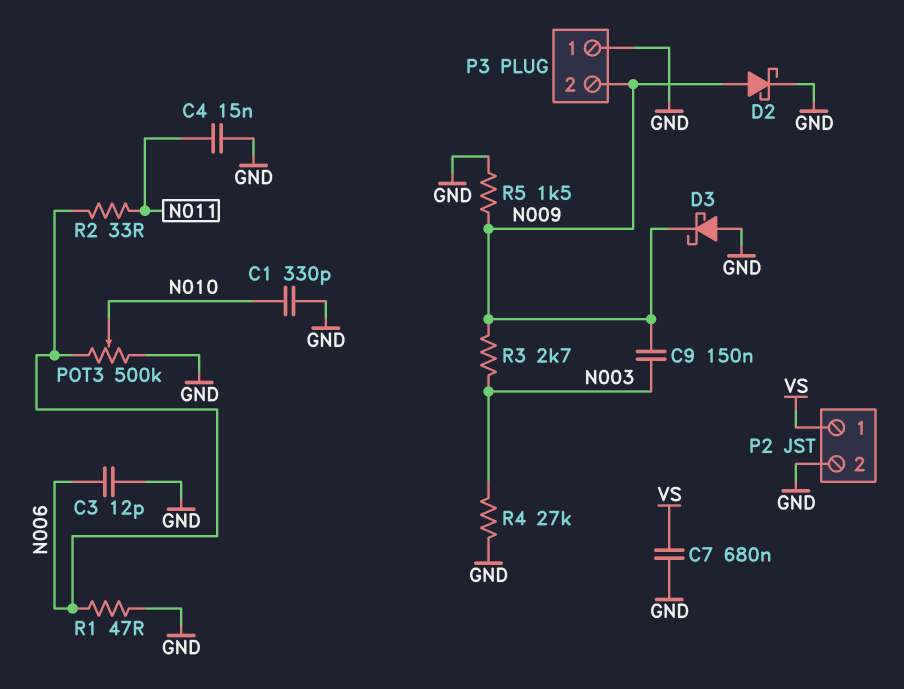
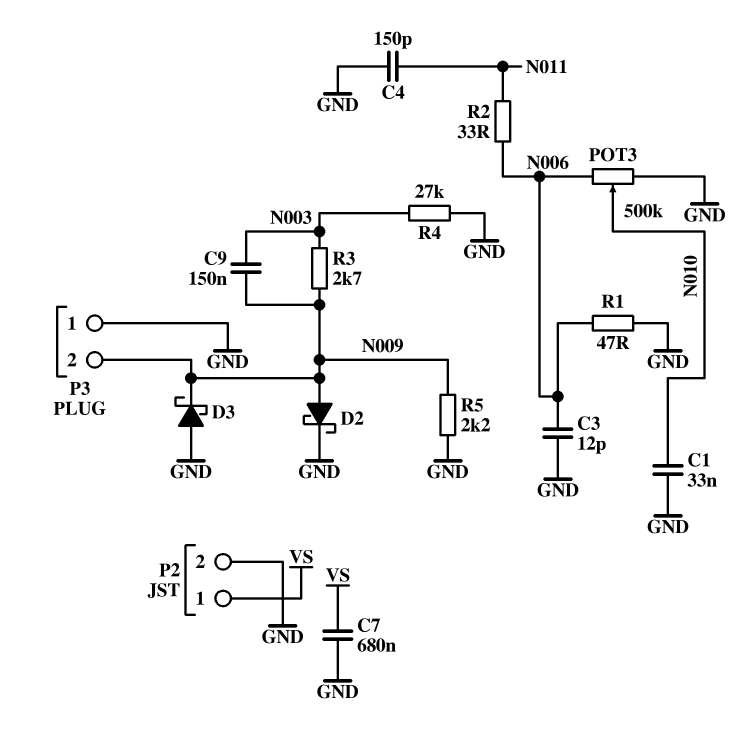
C1: 330pF (GND, N010) -> 33nF (GND, N010)
C4: 15nF (GND, N011) -> 150pF (GND, N011)
R5: 1.5k (GND, N009) -> 2.2k (GND, N009)

